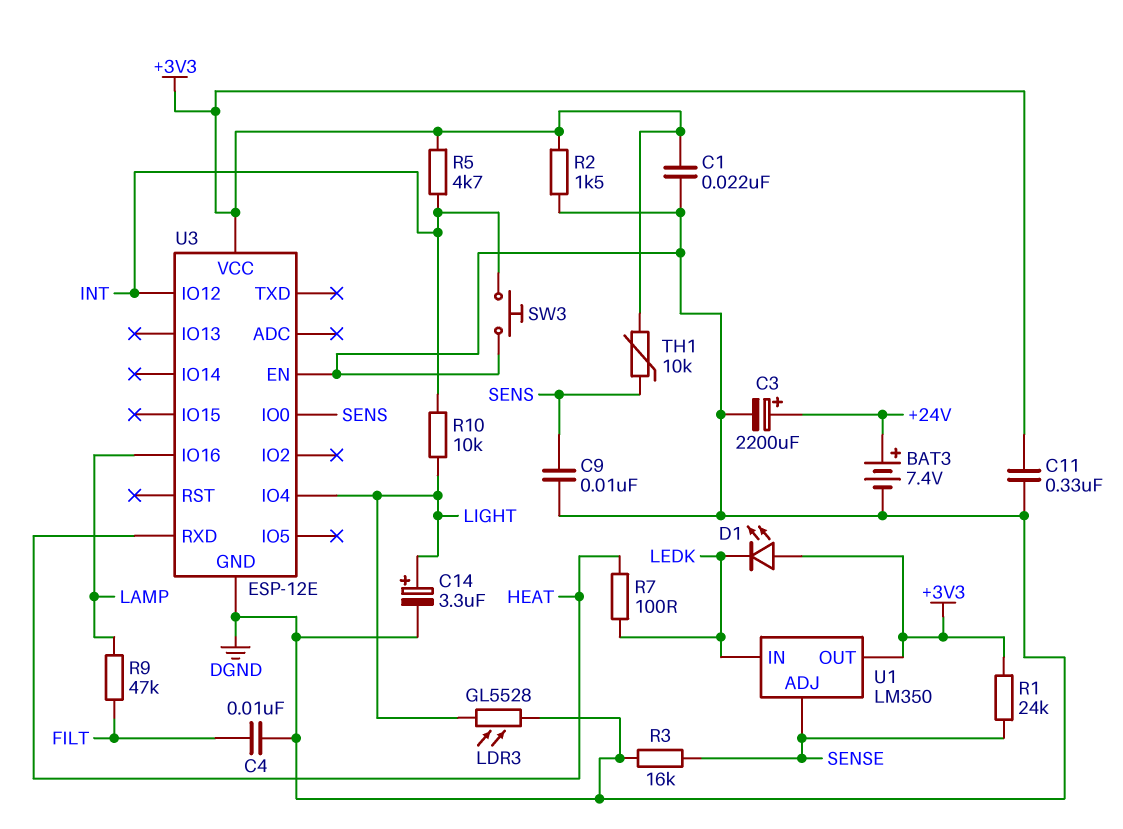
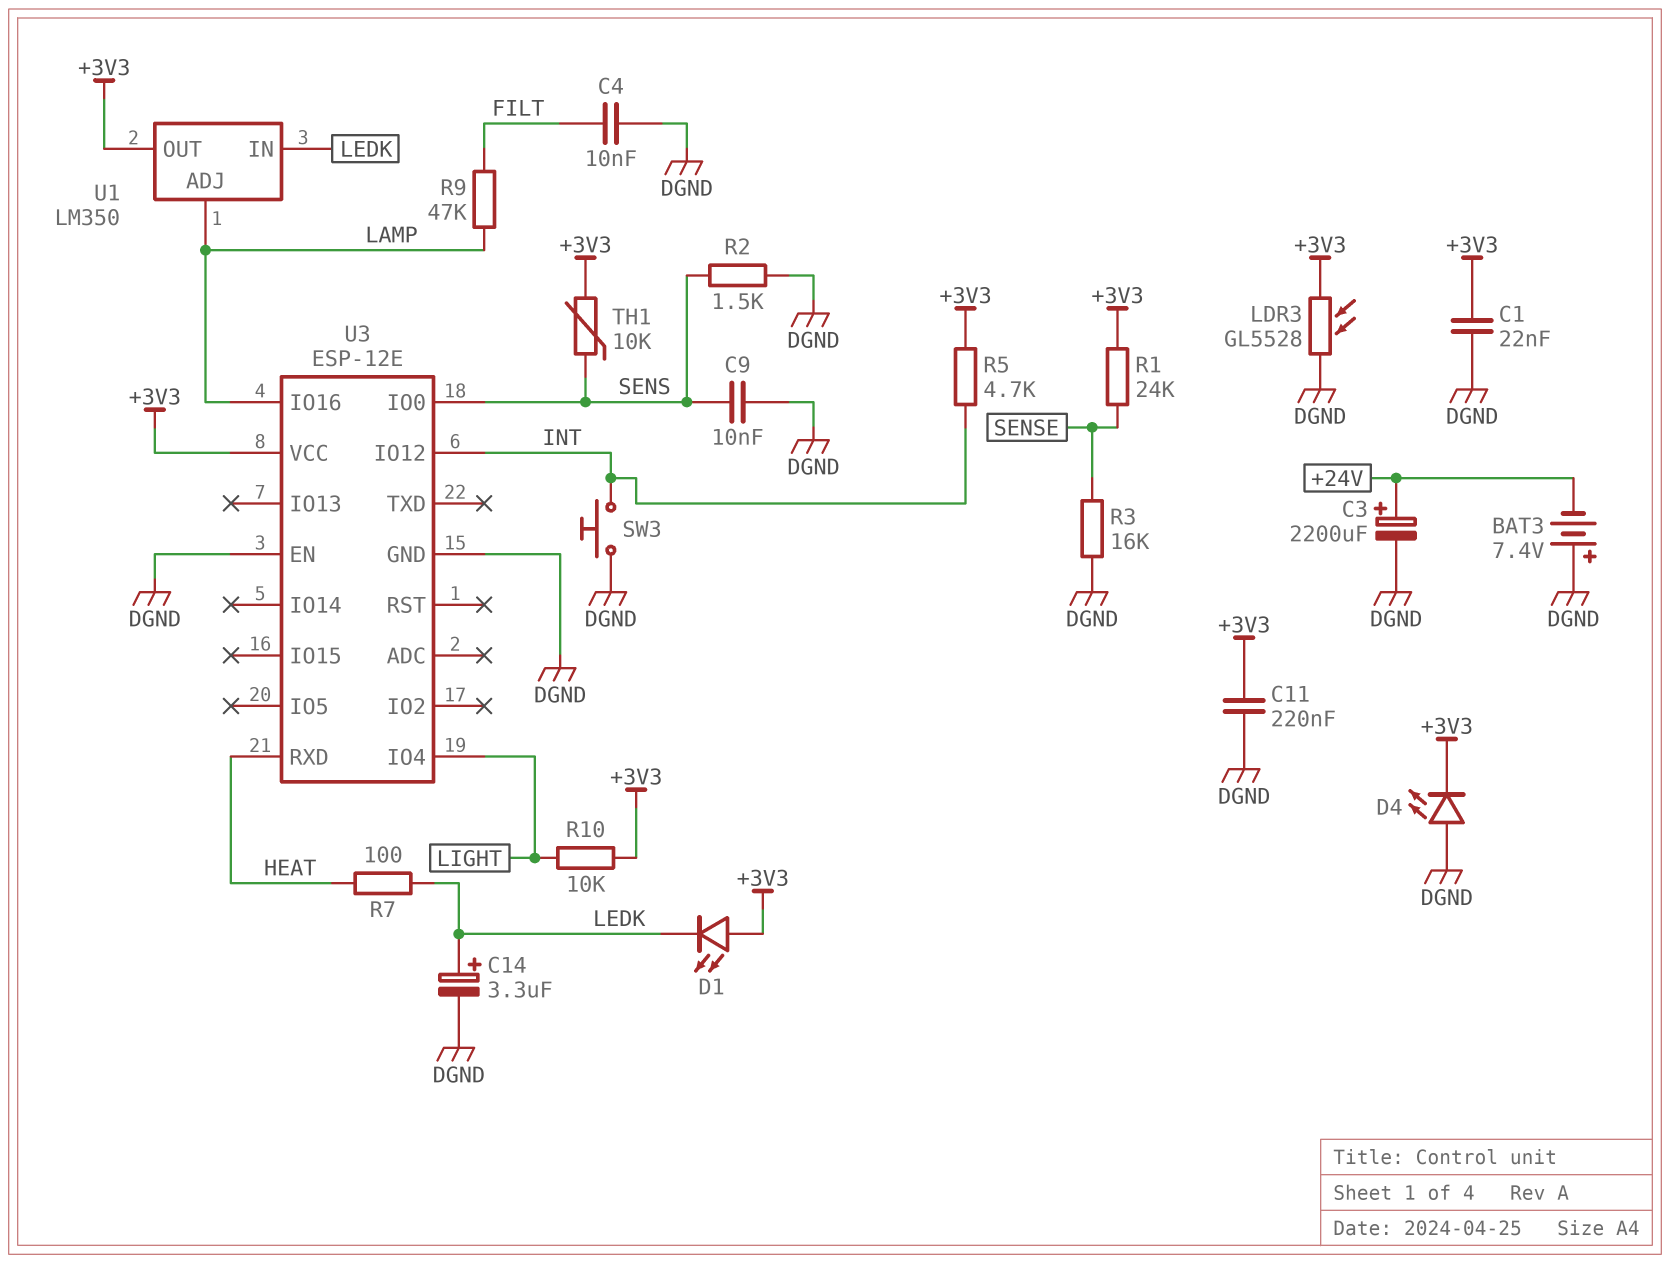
BAT3: 7.4V (plus +24V, minus DGND) -> 7.4V (plus DGND, minus +24V)
C11: 330nF (+3V3, DGND) -> 220nF (+3V3, DGND)
C14: 3.3uF (plus LIGHT, minus DGND) -> 3.3uF (plus LEDK, minus DGND)
D4: none -> LED (A DGND, K +3V3)
LDR3: GL5528 (DGND, LIGHT) -> GL5528 (+3V3, DGND)
R2: 1.5k (+3V3, DGND) -> 1.5k (DGND, SENS)
R10: 10k (INT, LIGHT) -> 10k (+3V3, LIGHT)
U1 pin ADJ: SENSE -> LAMP

